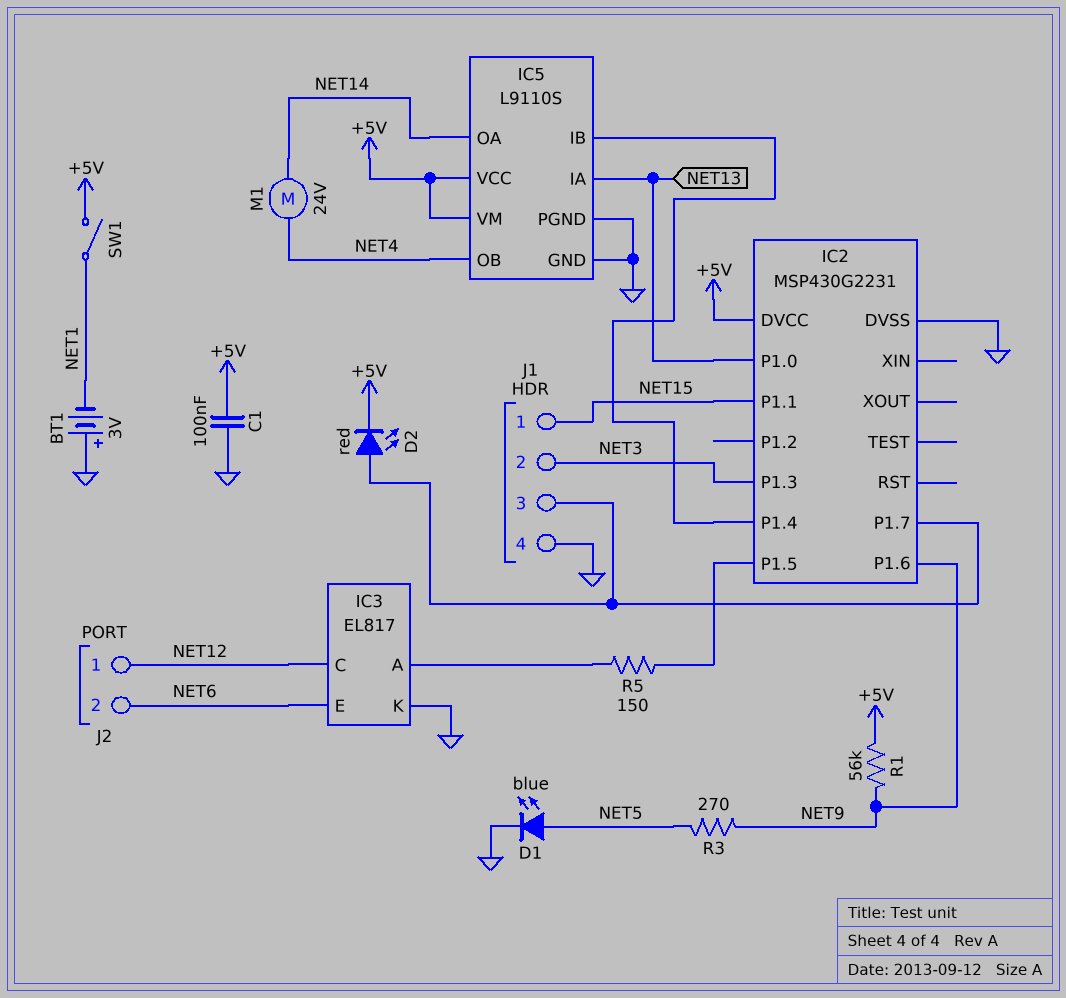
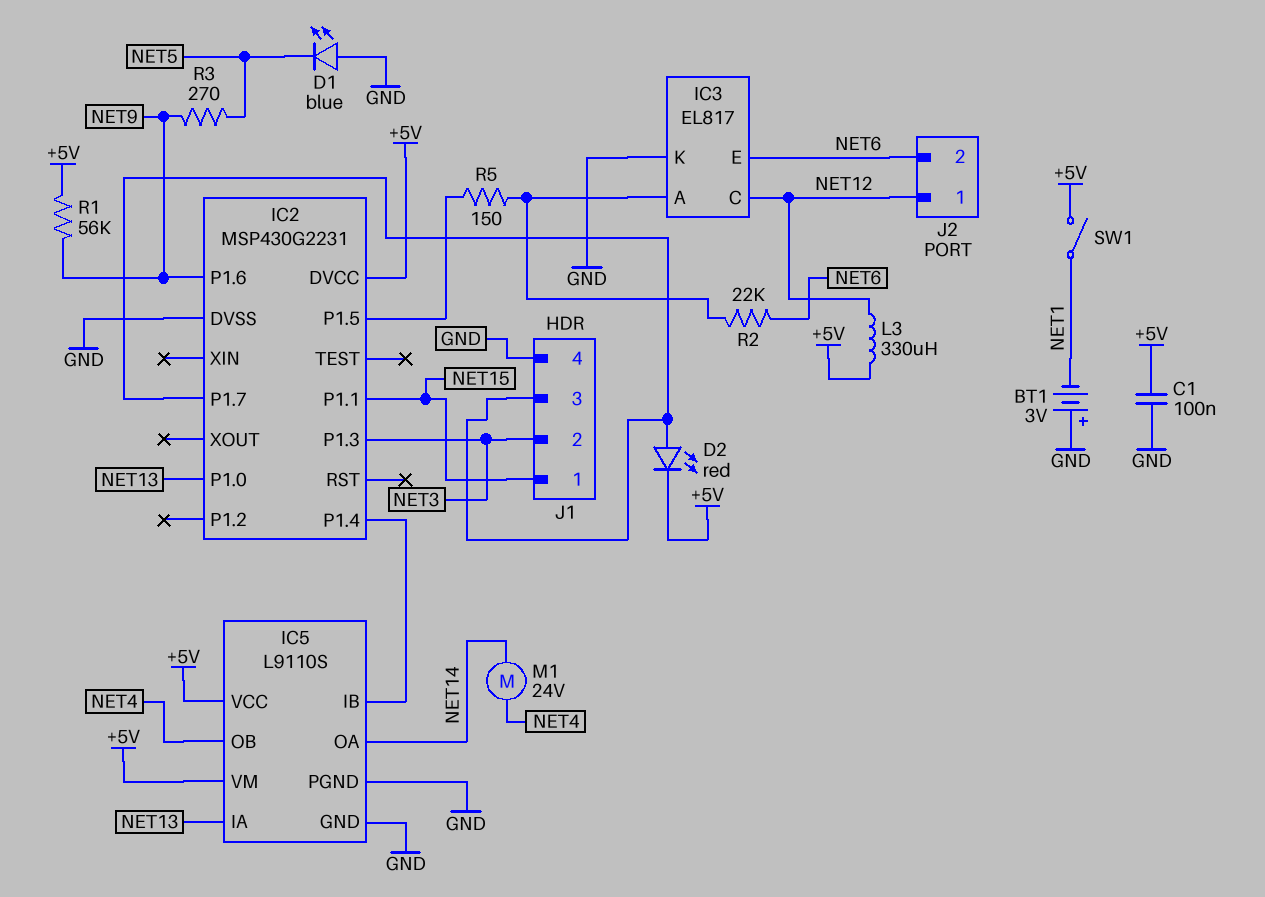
D1: LED blue (A NET5, K GND) -> LED blue (A GND, K NET5)
L3: none -> 330uH (+5V, NET12)
R2: none -> 22k (IC3/A, NET6)

